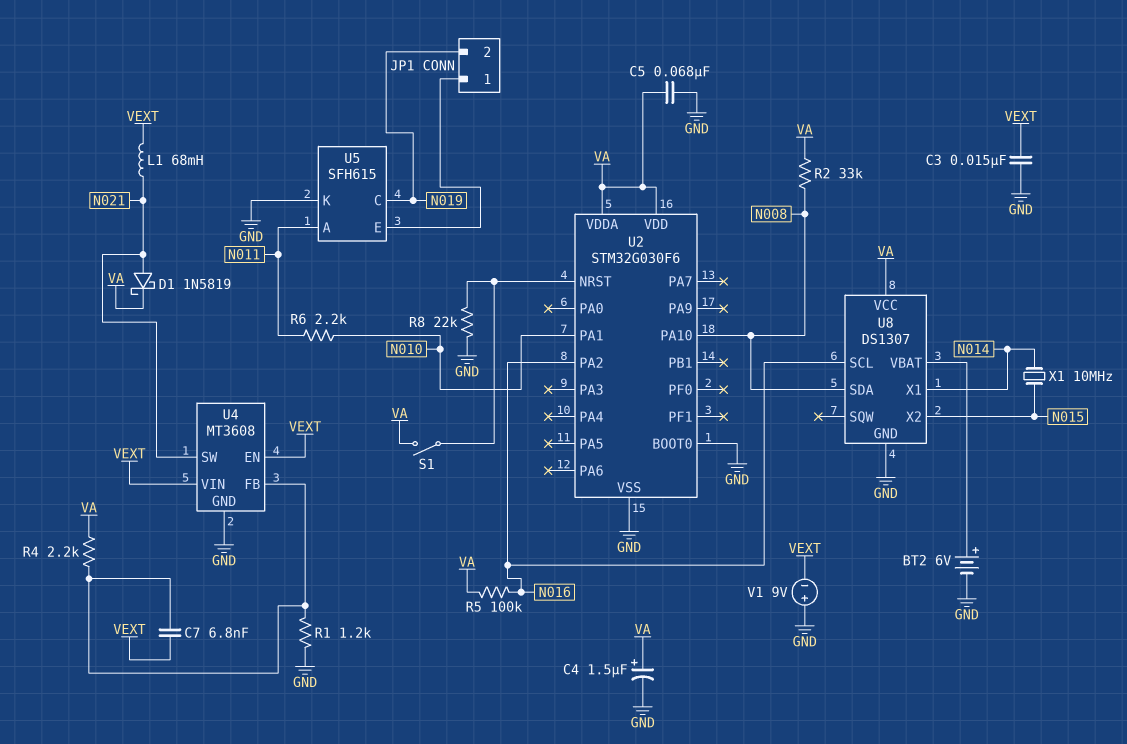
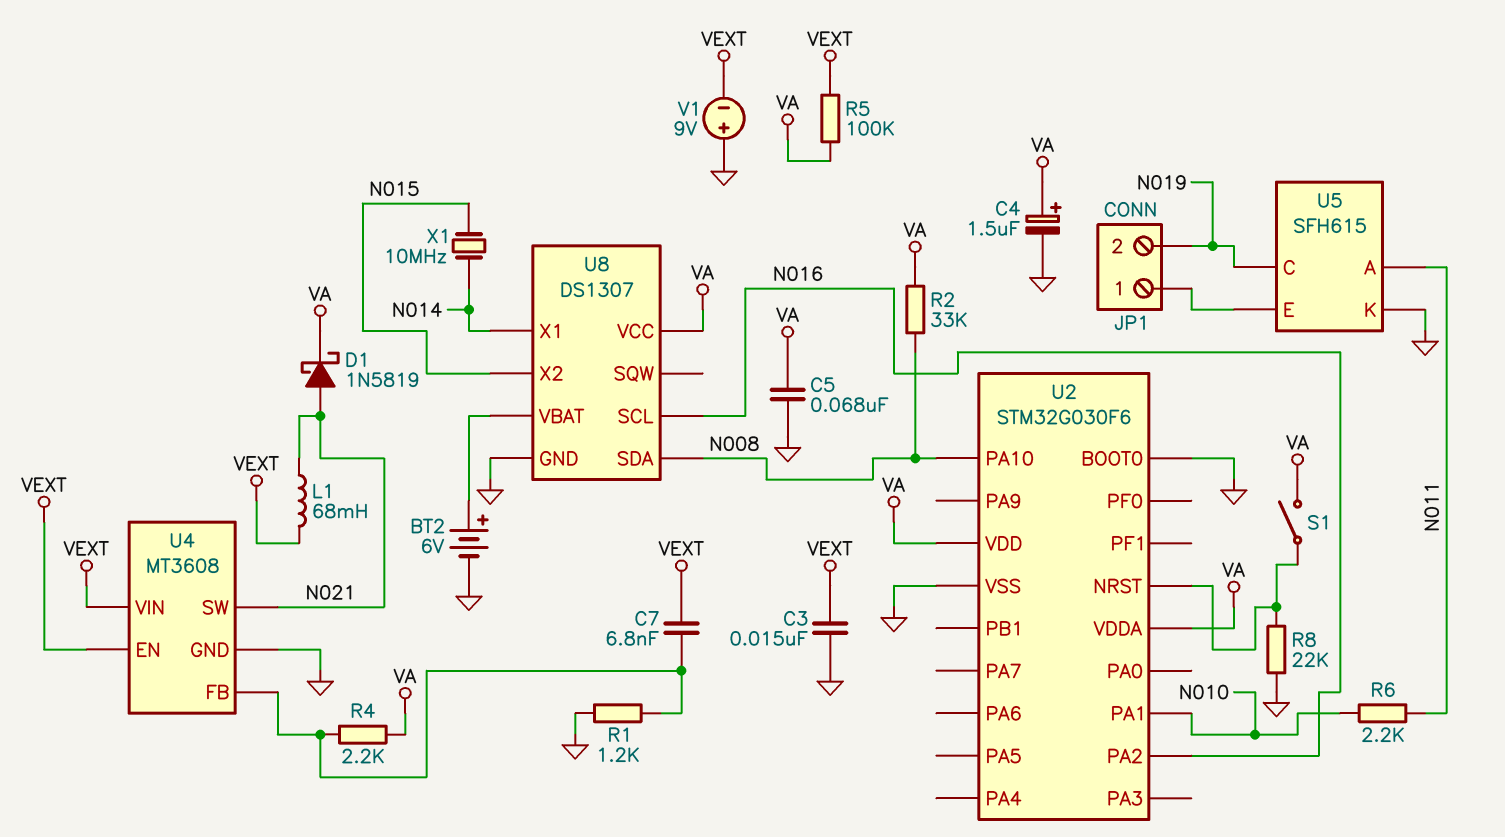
R5: 100k (N016, VA) -> 100k (VA, VEXT)

